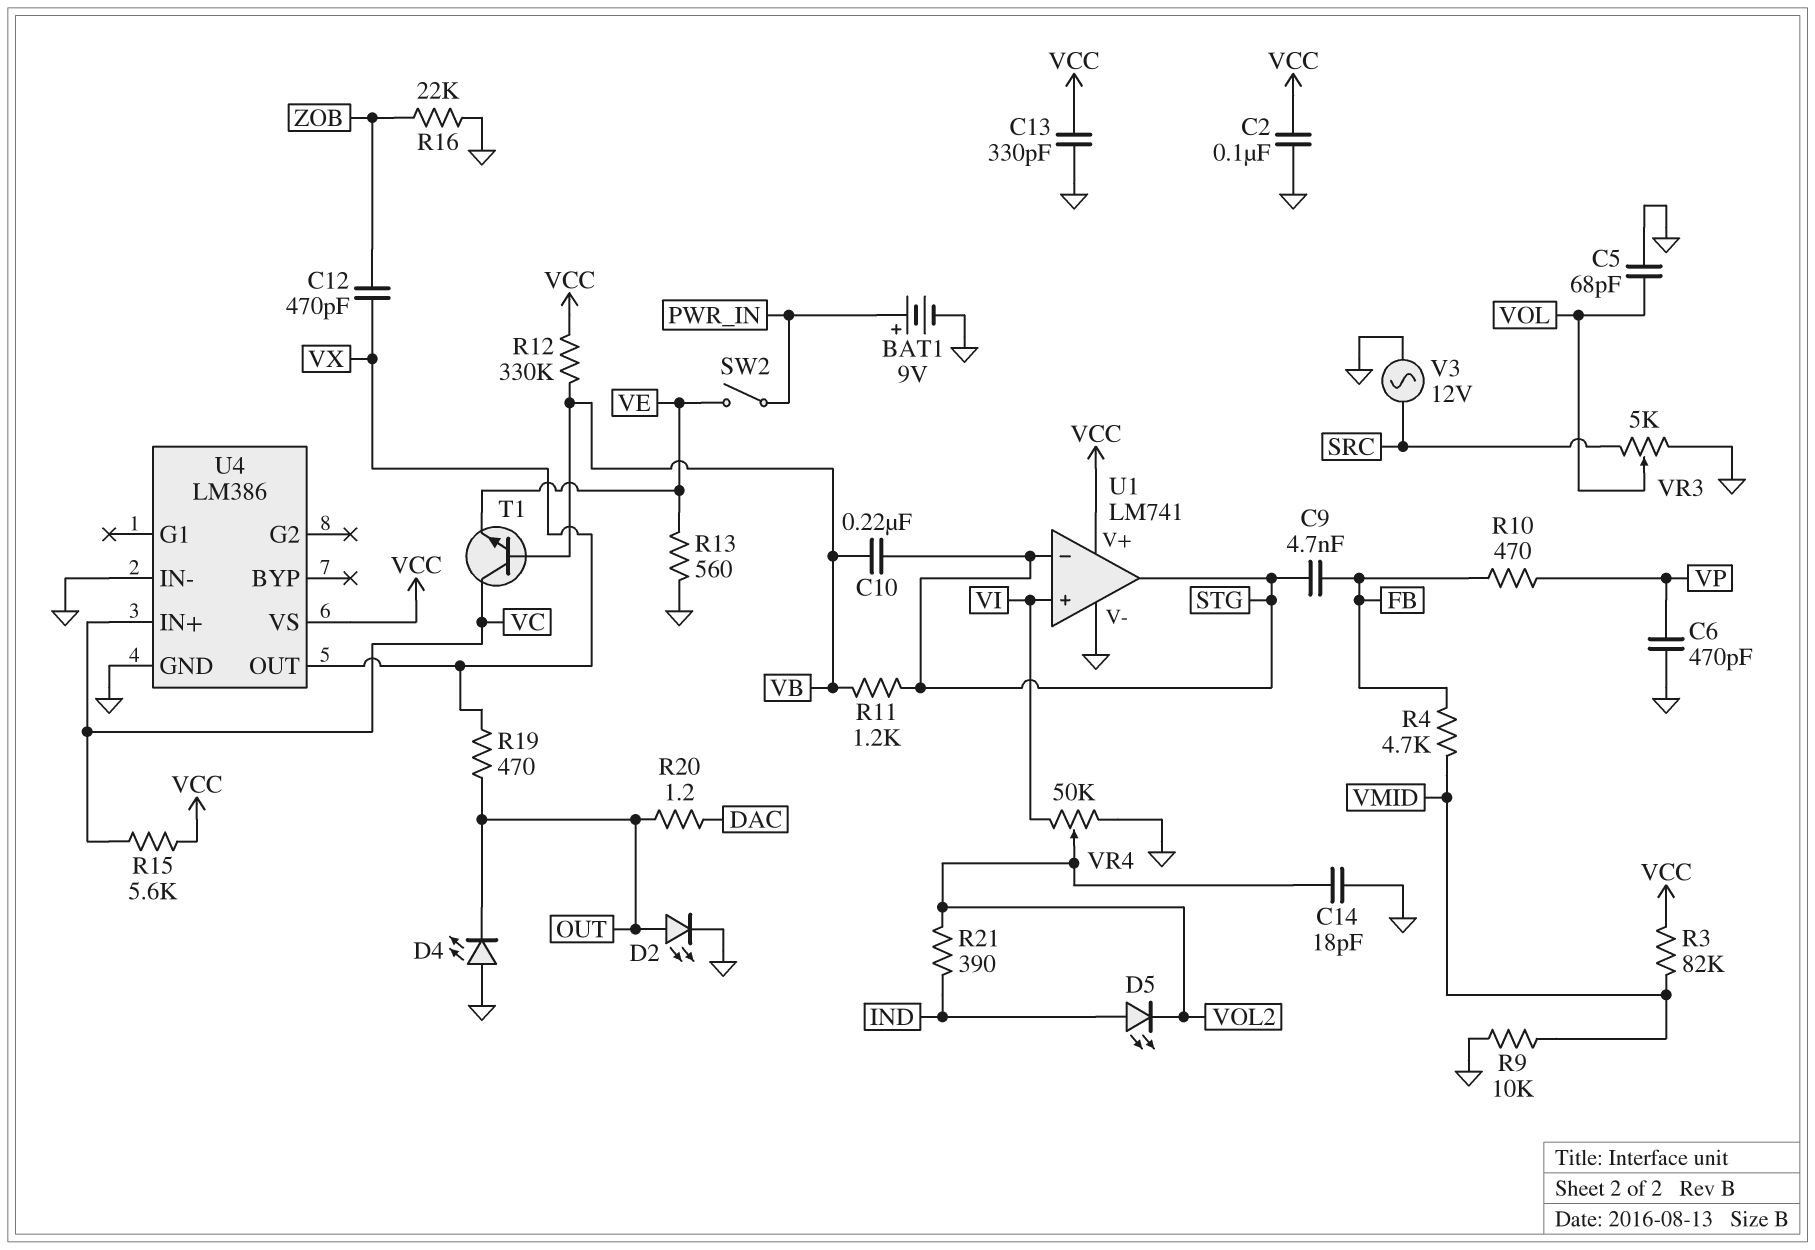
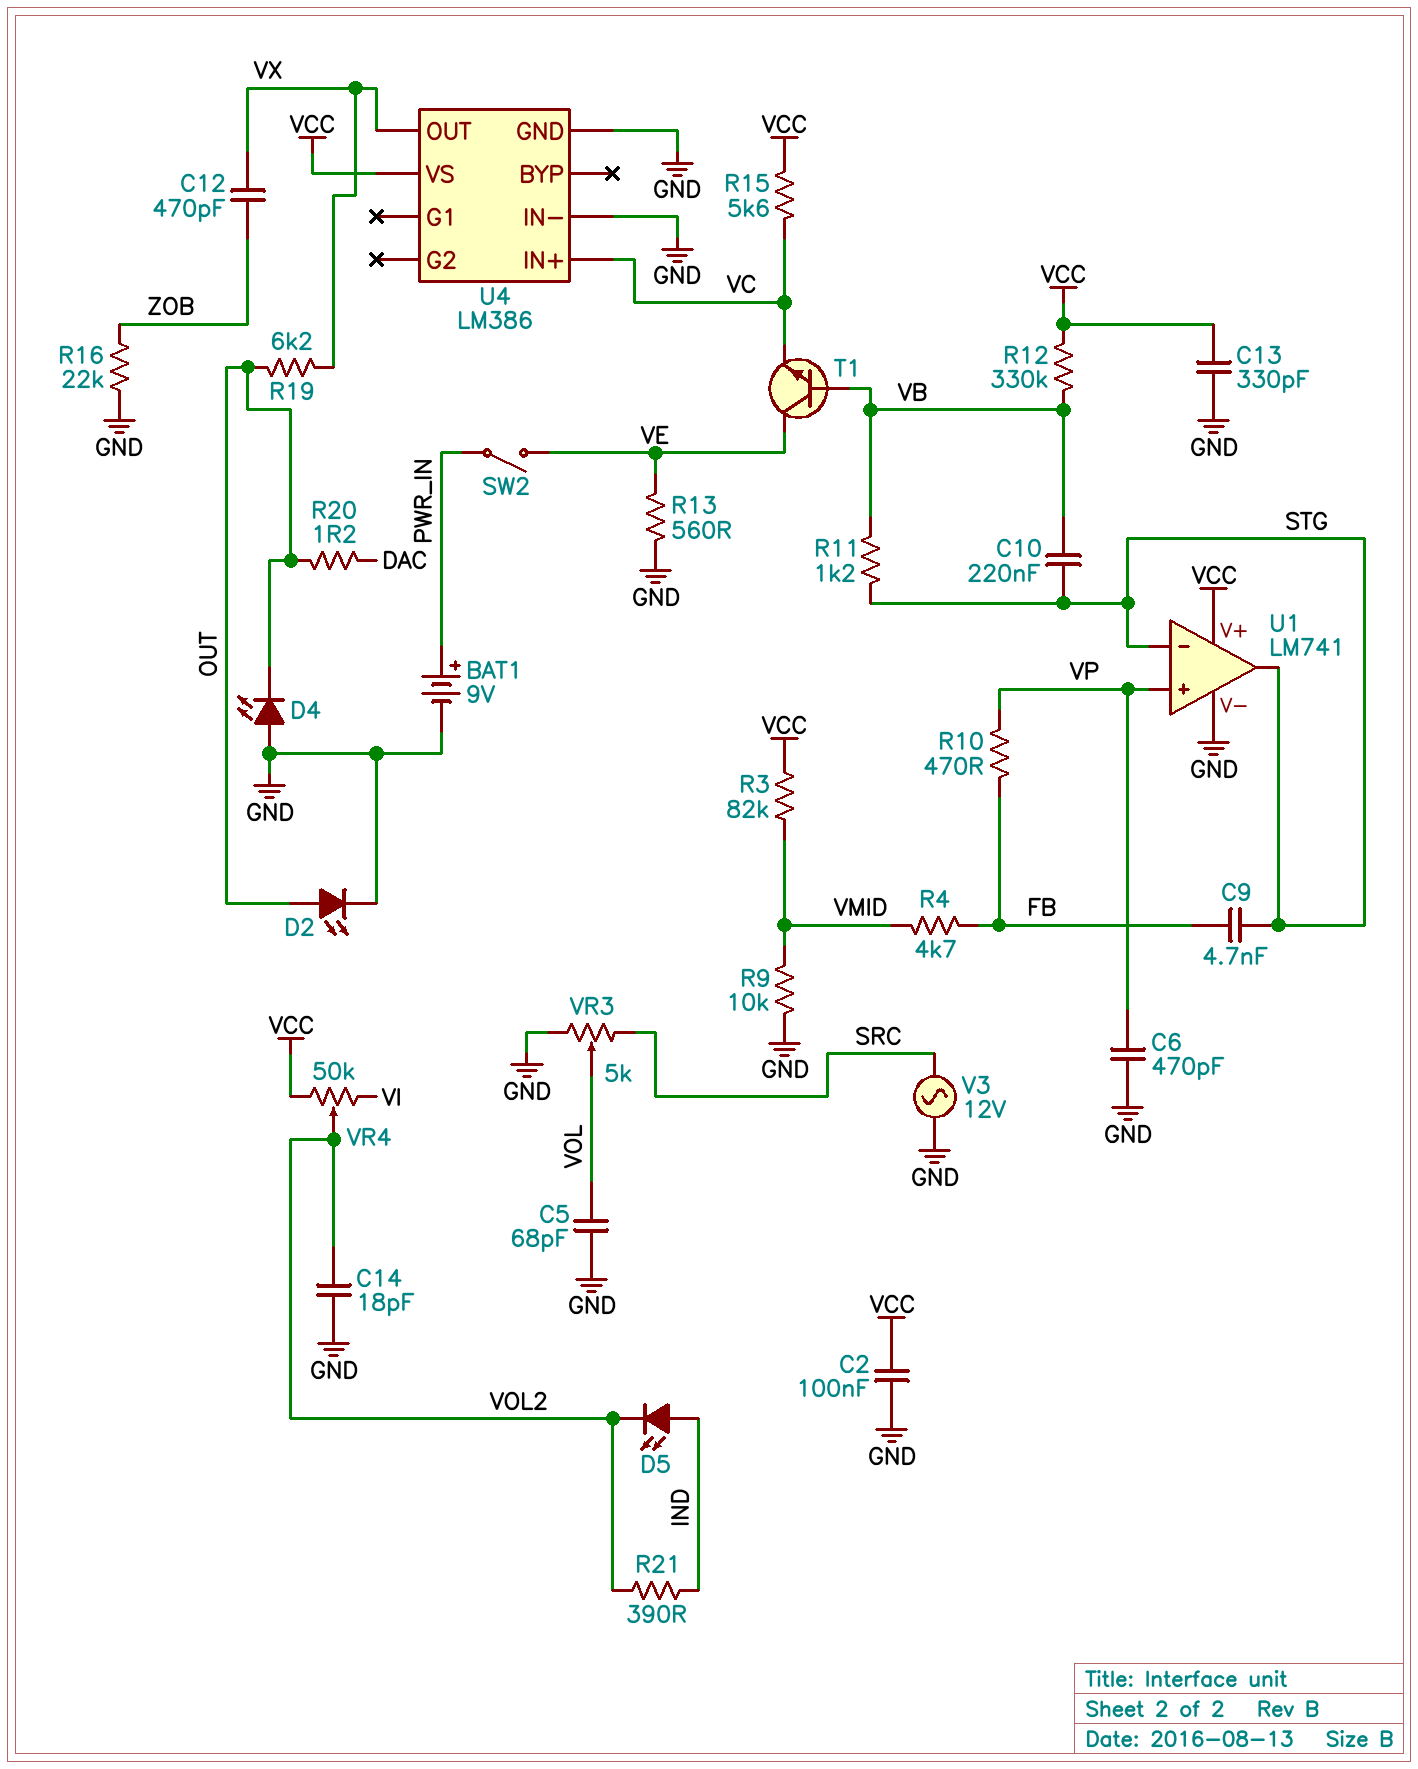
R19: 470 (OUT, VX) -> 6.2k (OUT, VX)
T1: NPN (B VB, C VC, E VE) -> NPN (B VB, C VE, E VC)
U1 pin in+: VI -> VP
VR4: 50k (GND, VI, wiper VOL2) -> 50k (VCC, VI, wiper VOL2)

